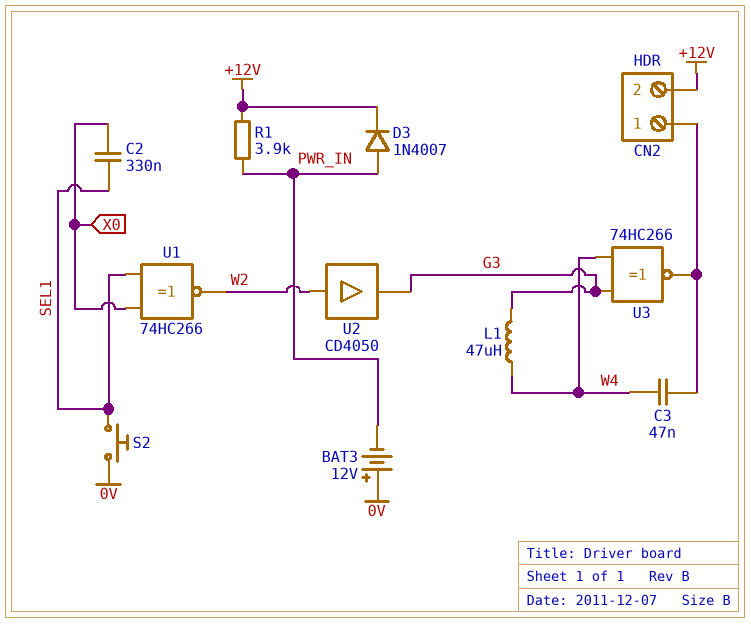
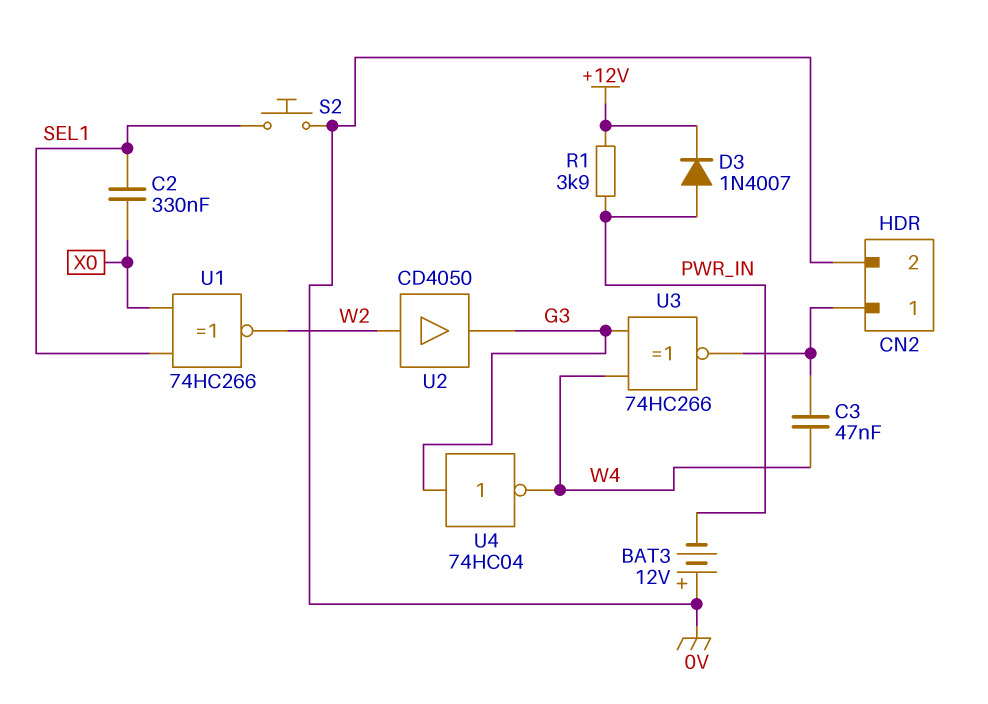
CN2 pin 2: +12V -> 0V
L1: 47uH (G3, W4) -> none
U4: none -> NOT 74HC04 (in G3, out W4)

